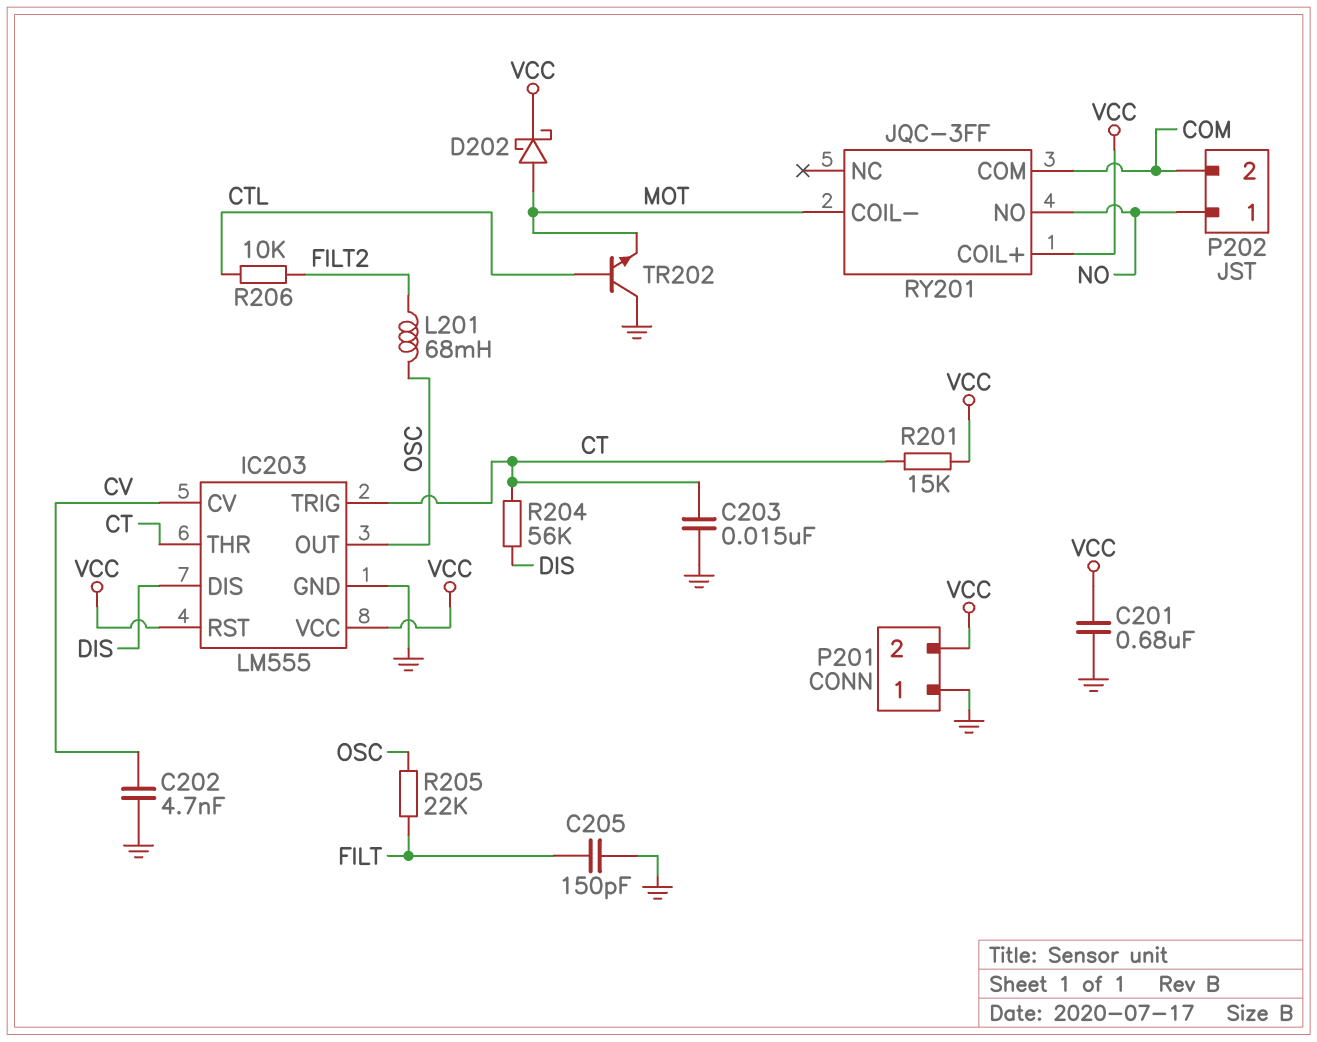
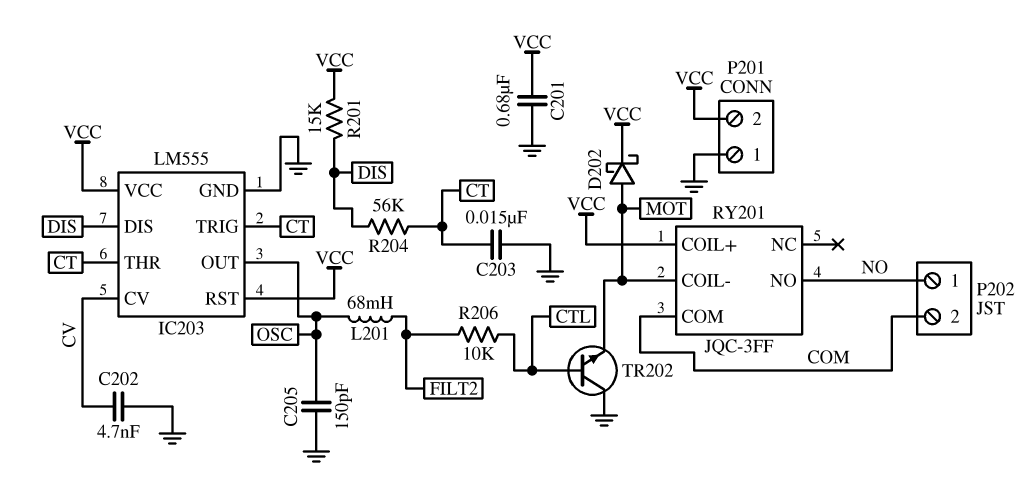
C205: 150pF (FILT, GND) -> 150pF (GND, OSC)
R201: 15k (CT, VCC) -> 15k (DIS, VCC)
R205: 22k (FILT, OSC) -> none

